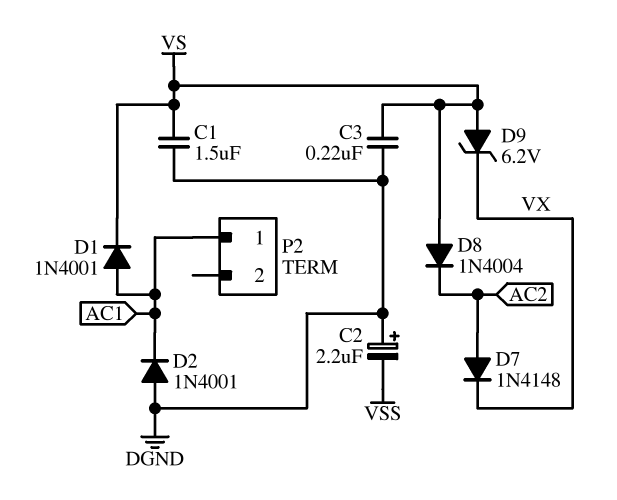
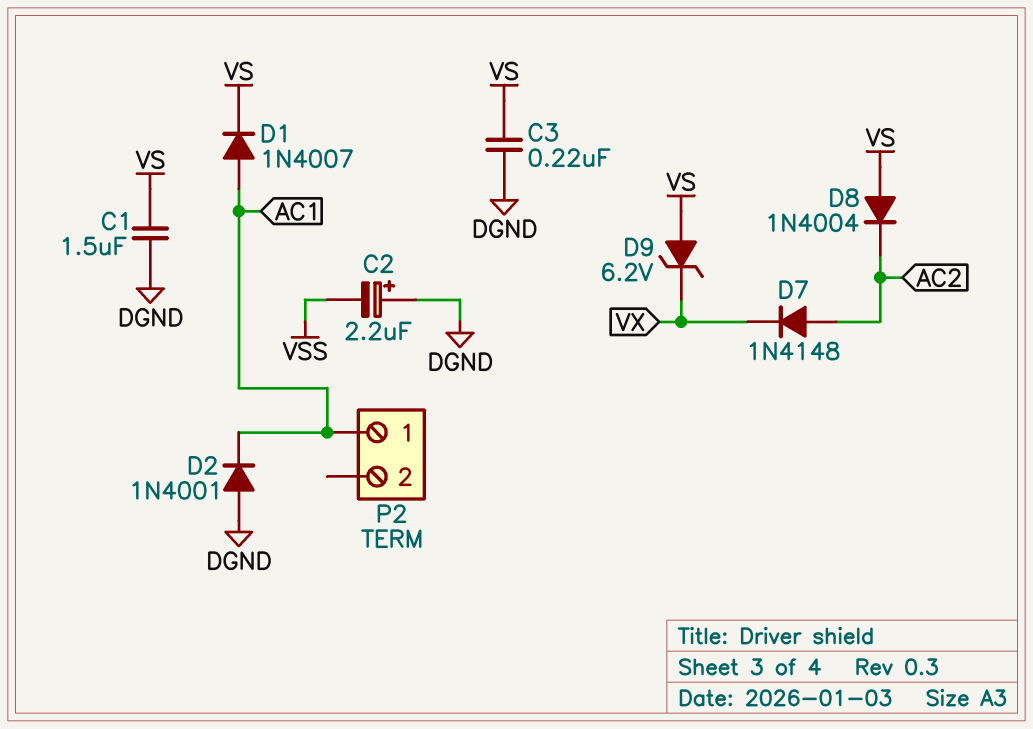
D1: diode 1N4001 (A AC1, K VS) -> diode 1N4007 (A AC1, K VS)

